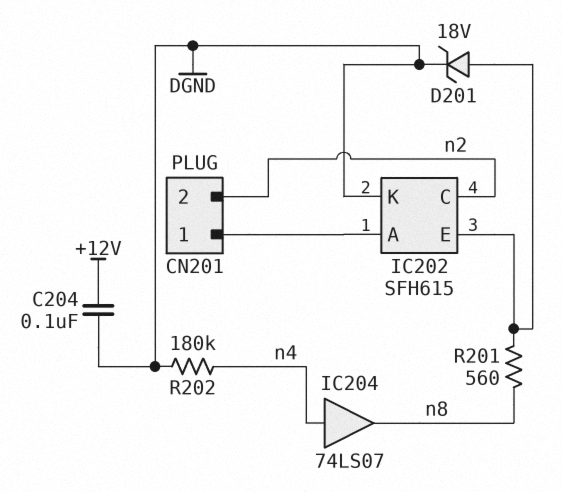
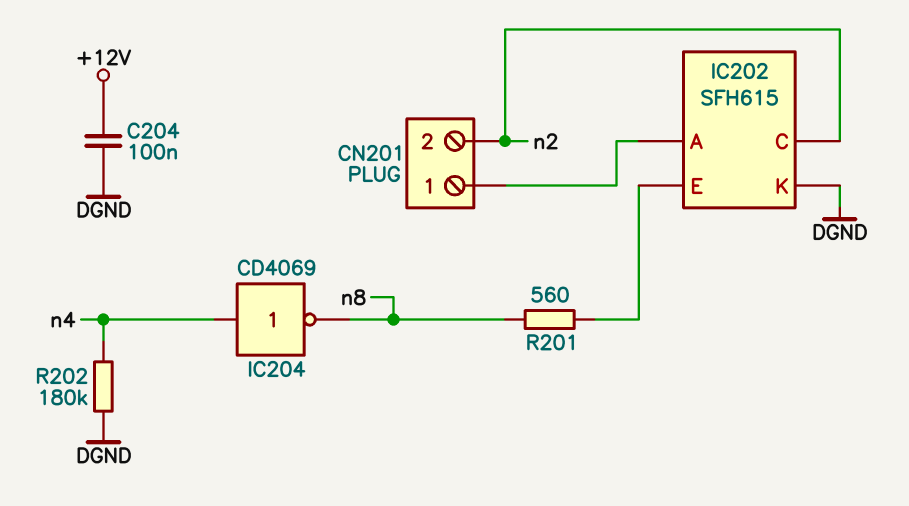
D201: zener 18V (A IC202/E, K DGND) -> none
IC204: buffer 74LS07 (in n4, out n8) -> NOT CD4069 (in n4, out n8)

